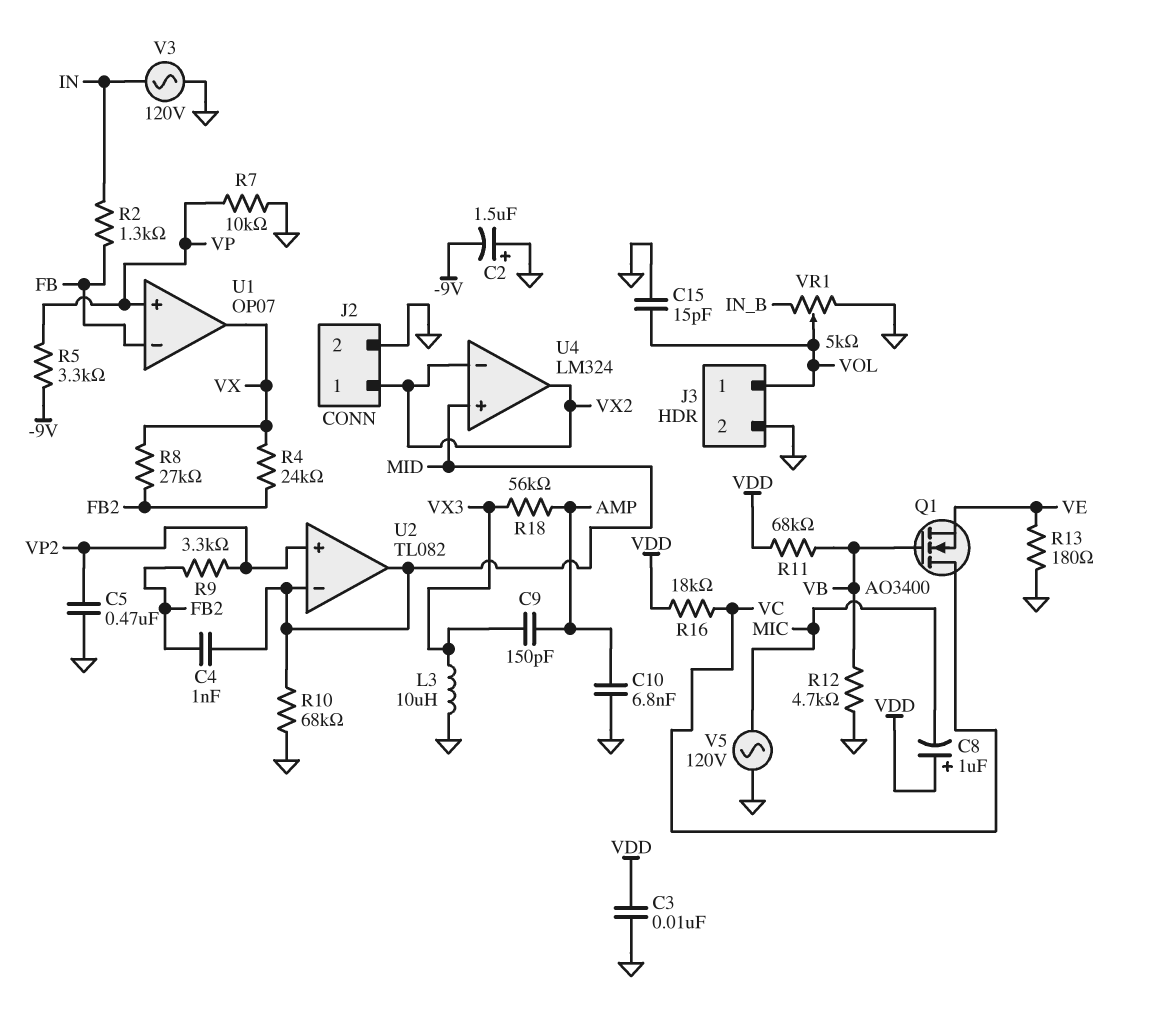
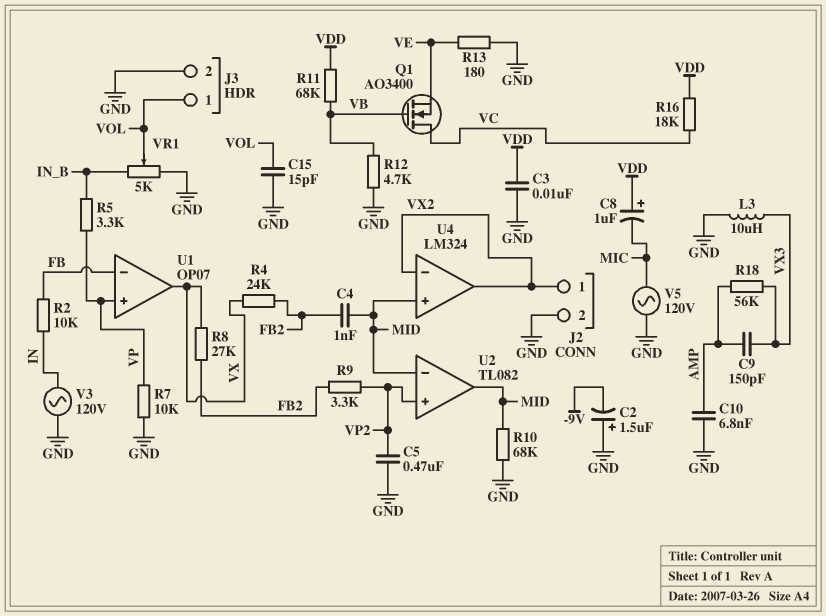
R2: 1.3k (FB, IN) -> 10k (FB, IN)
R5: 3.3k (-9V, VP) -> 3.3k (IN_B, VP)

